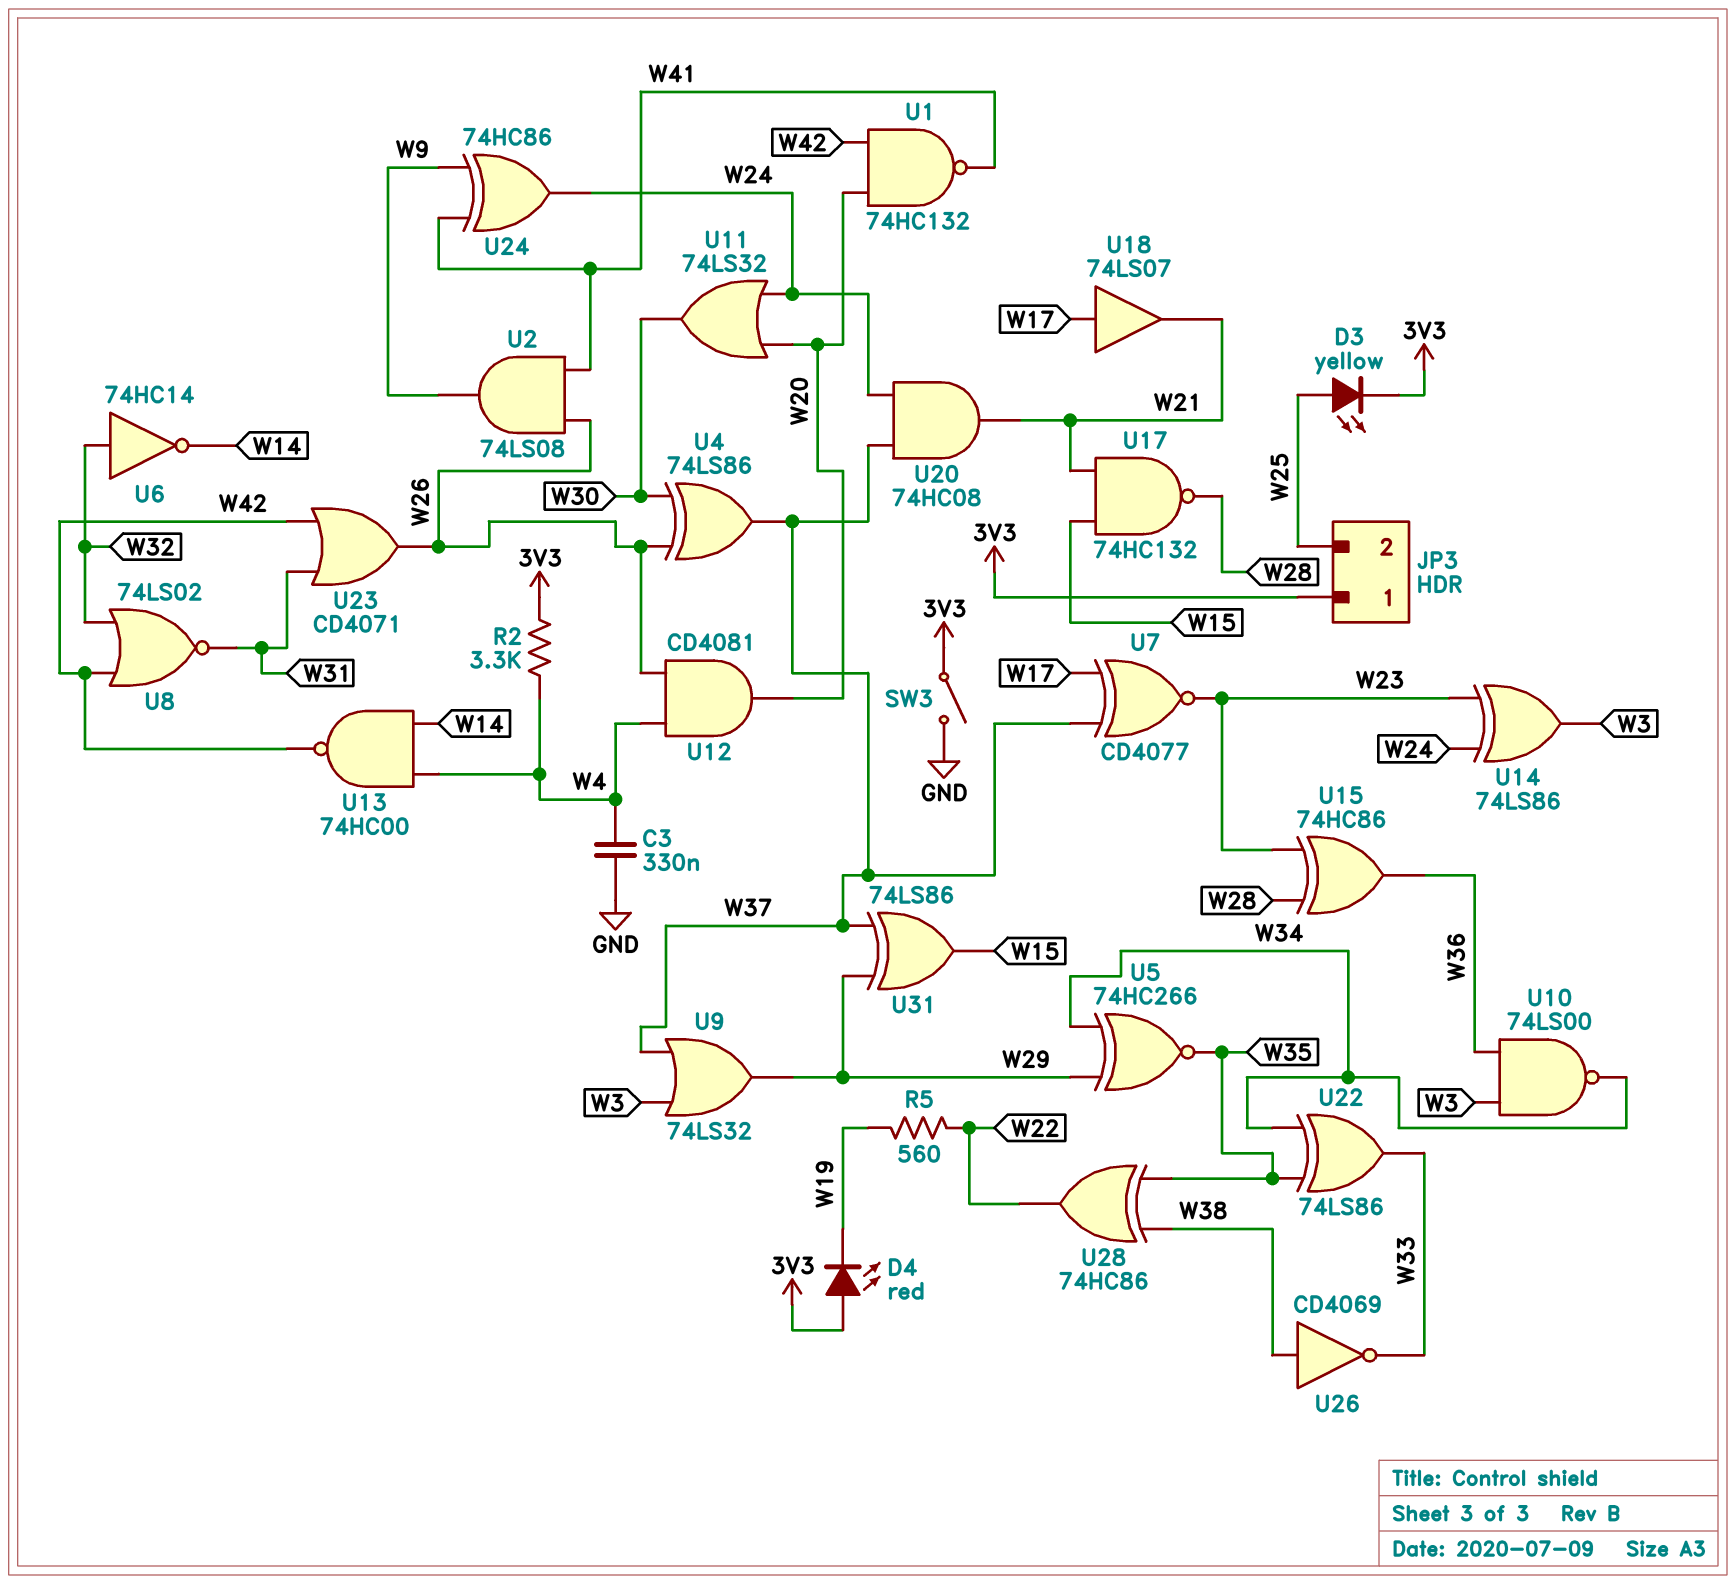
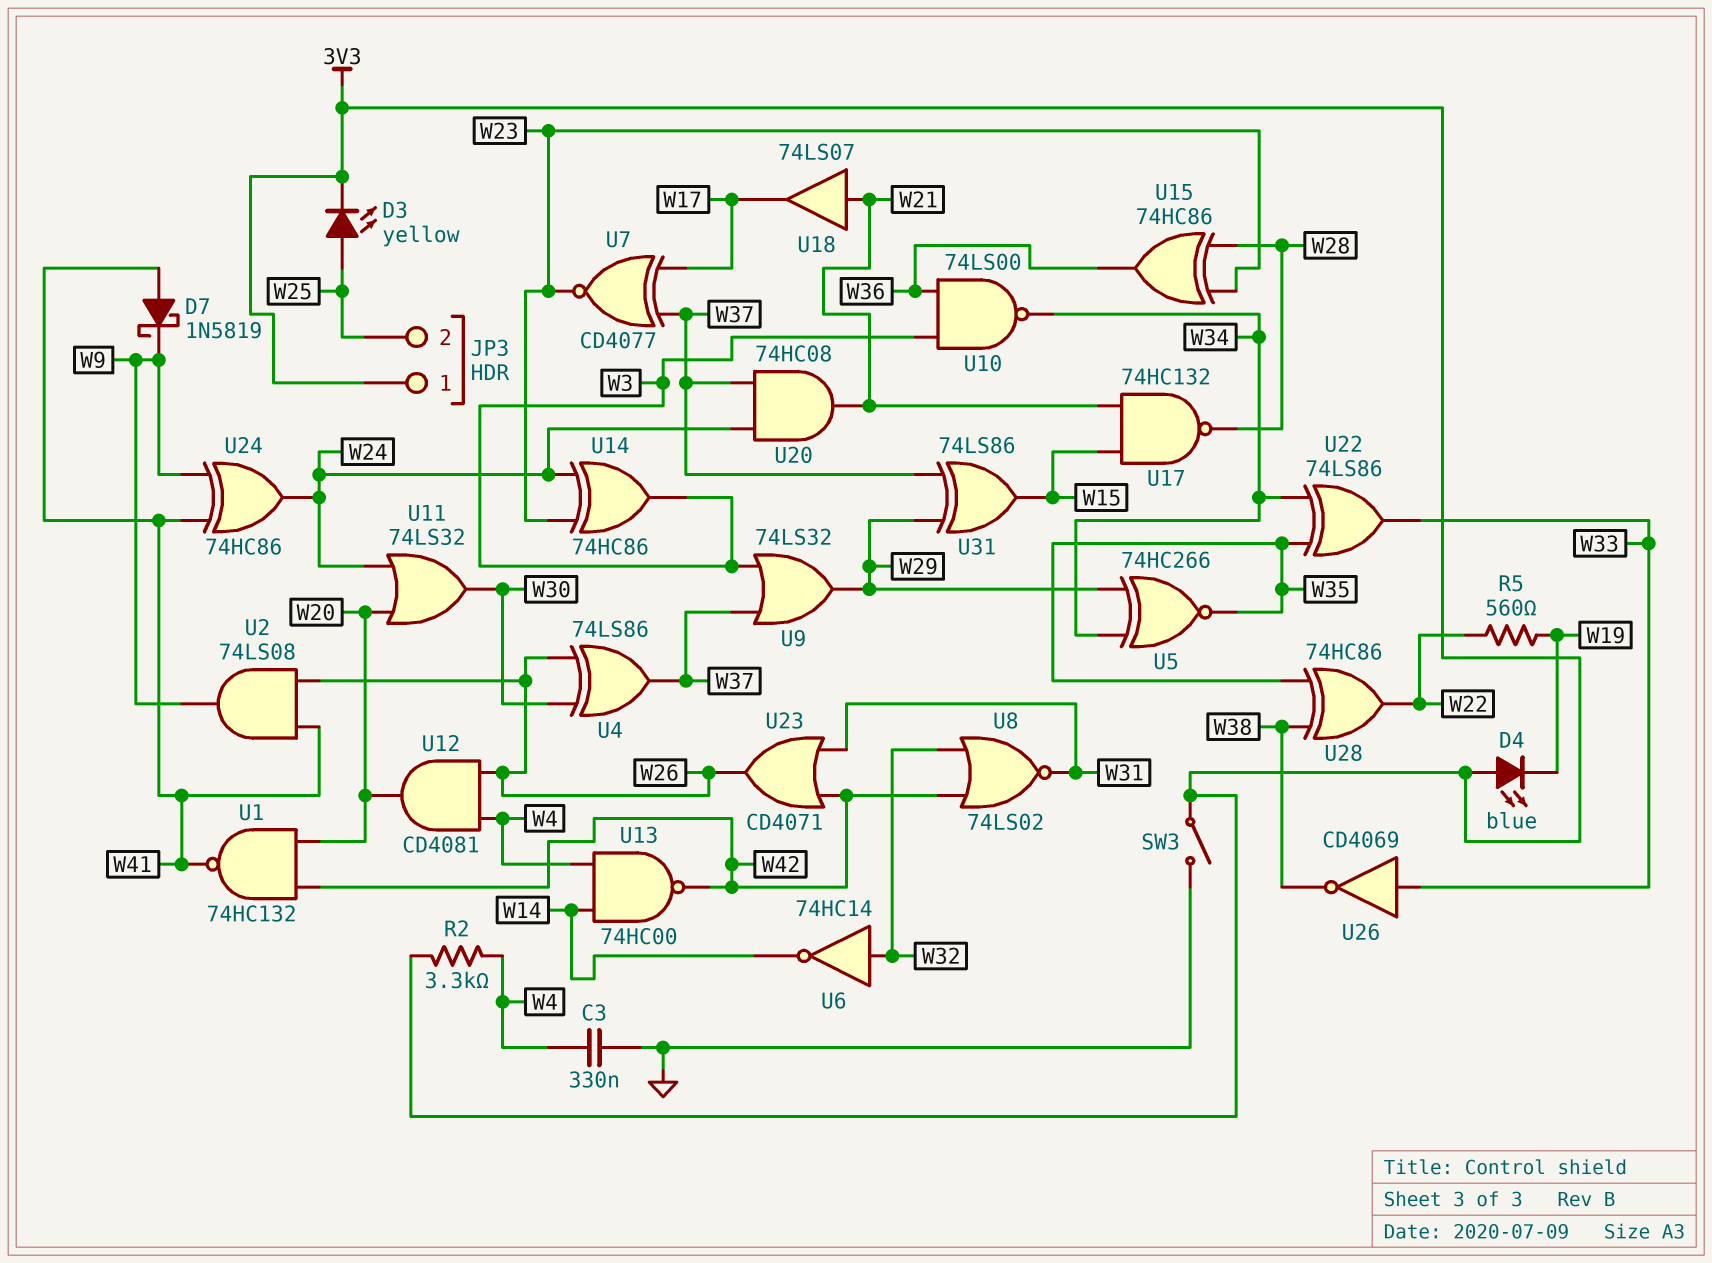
D4: LED red (A 3V3, K W19) -> LED blue (A 3V3, K W19)
D7: none -> schottky 1N5819 (A W41, K W9)
U14: XOR 74LS86 (in W23, in W24, out W3) -> XOR 74HC86 (in W23, in W24, out W3)
U18: buffer 74LS07 (in W17, out W21) -> buffer 74LS07 (in W21, out W17)
U26: NOT CD4069 (in W38, out W33) -> NOT CD4069 (in W33, out W38)

